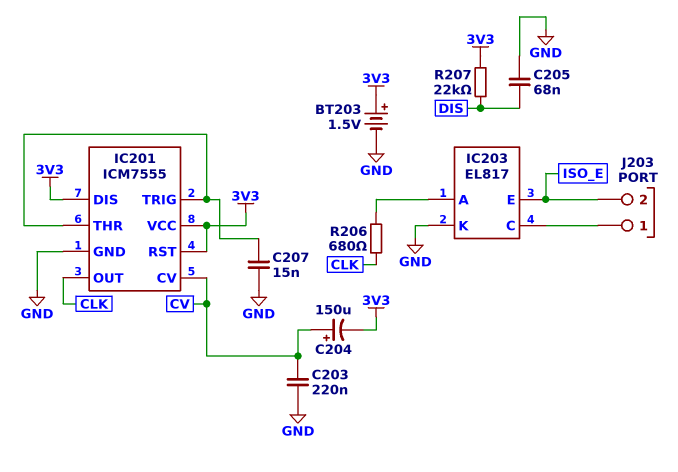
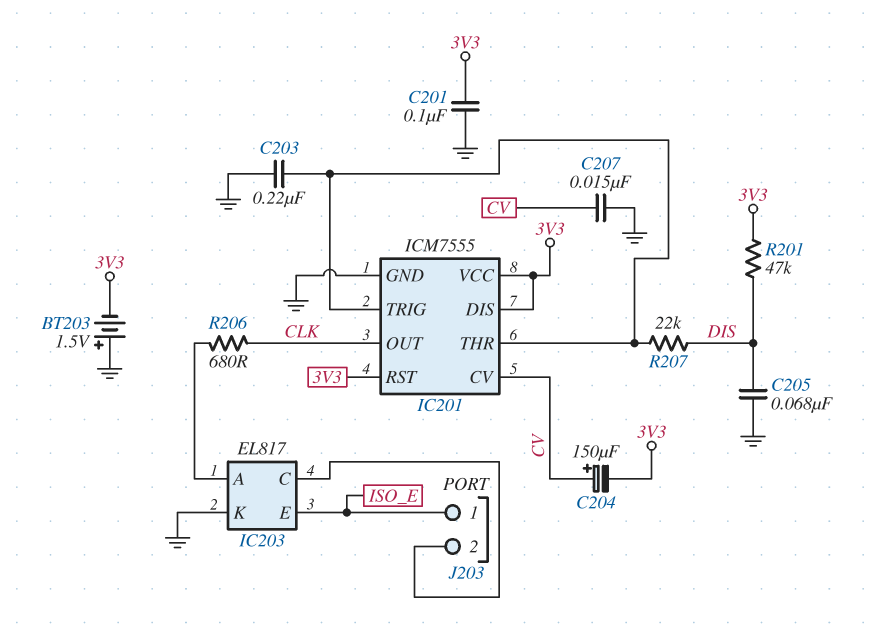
BT203: 1.5V (plus 3V3, minus GND) -> 1.5V (plus GND, minus 3V3)
C201: none -> 100nF (3V3, GND)
C203: 220nF (CV, GND) -> 220nF (GND, IC201/THR)
C207: 15nF (GND, IC201/THR) -> 15nF (CV, GND)
J203 pin 1: IC203/C -> ISO_E
J203 pin 2: ISO_E -> IC203/C
R201: none -> 47k (3V3, DIS)
R207: 22k (3V3, DIS) -> 22k (DIS, IC201/THR)

